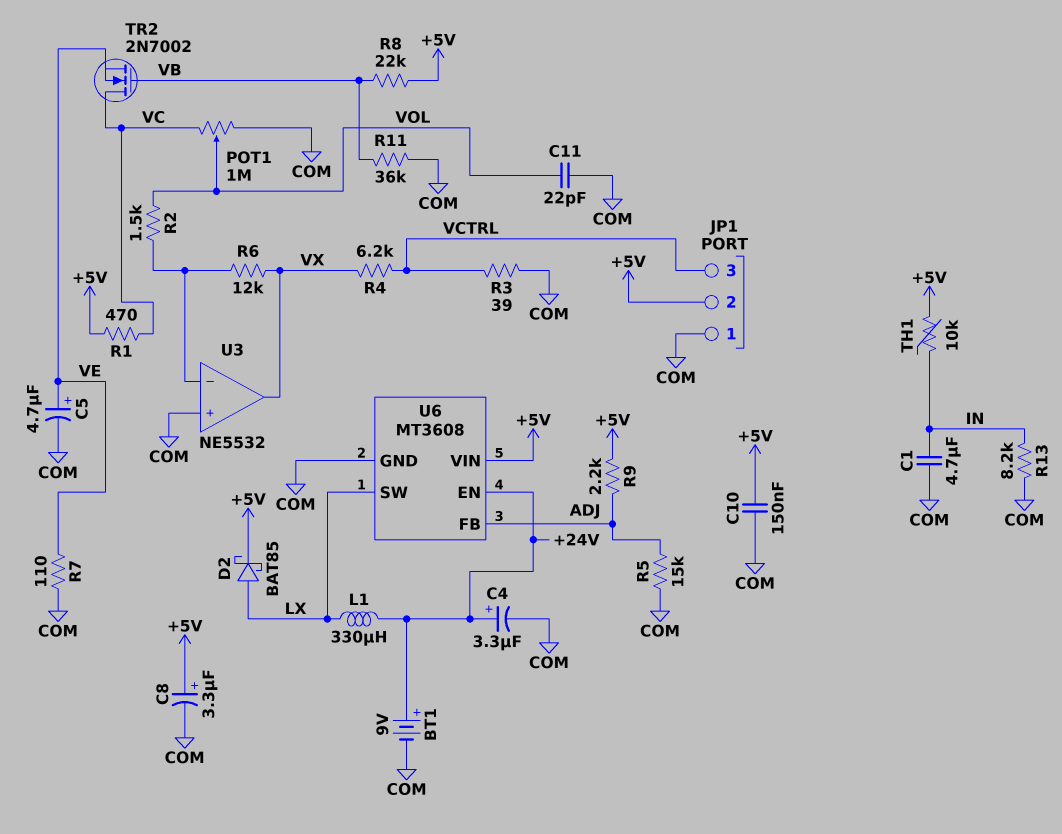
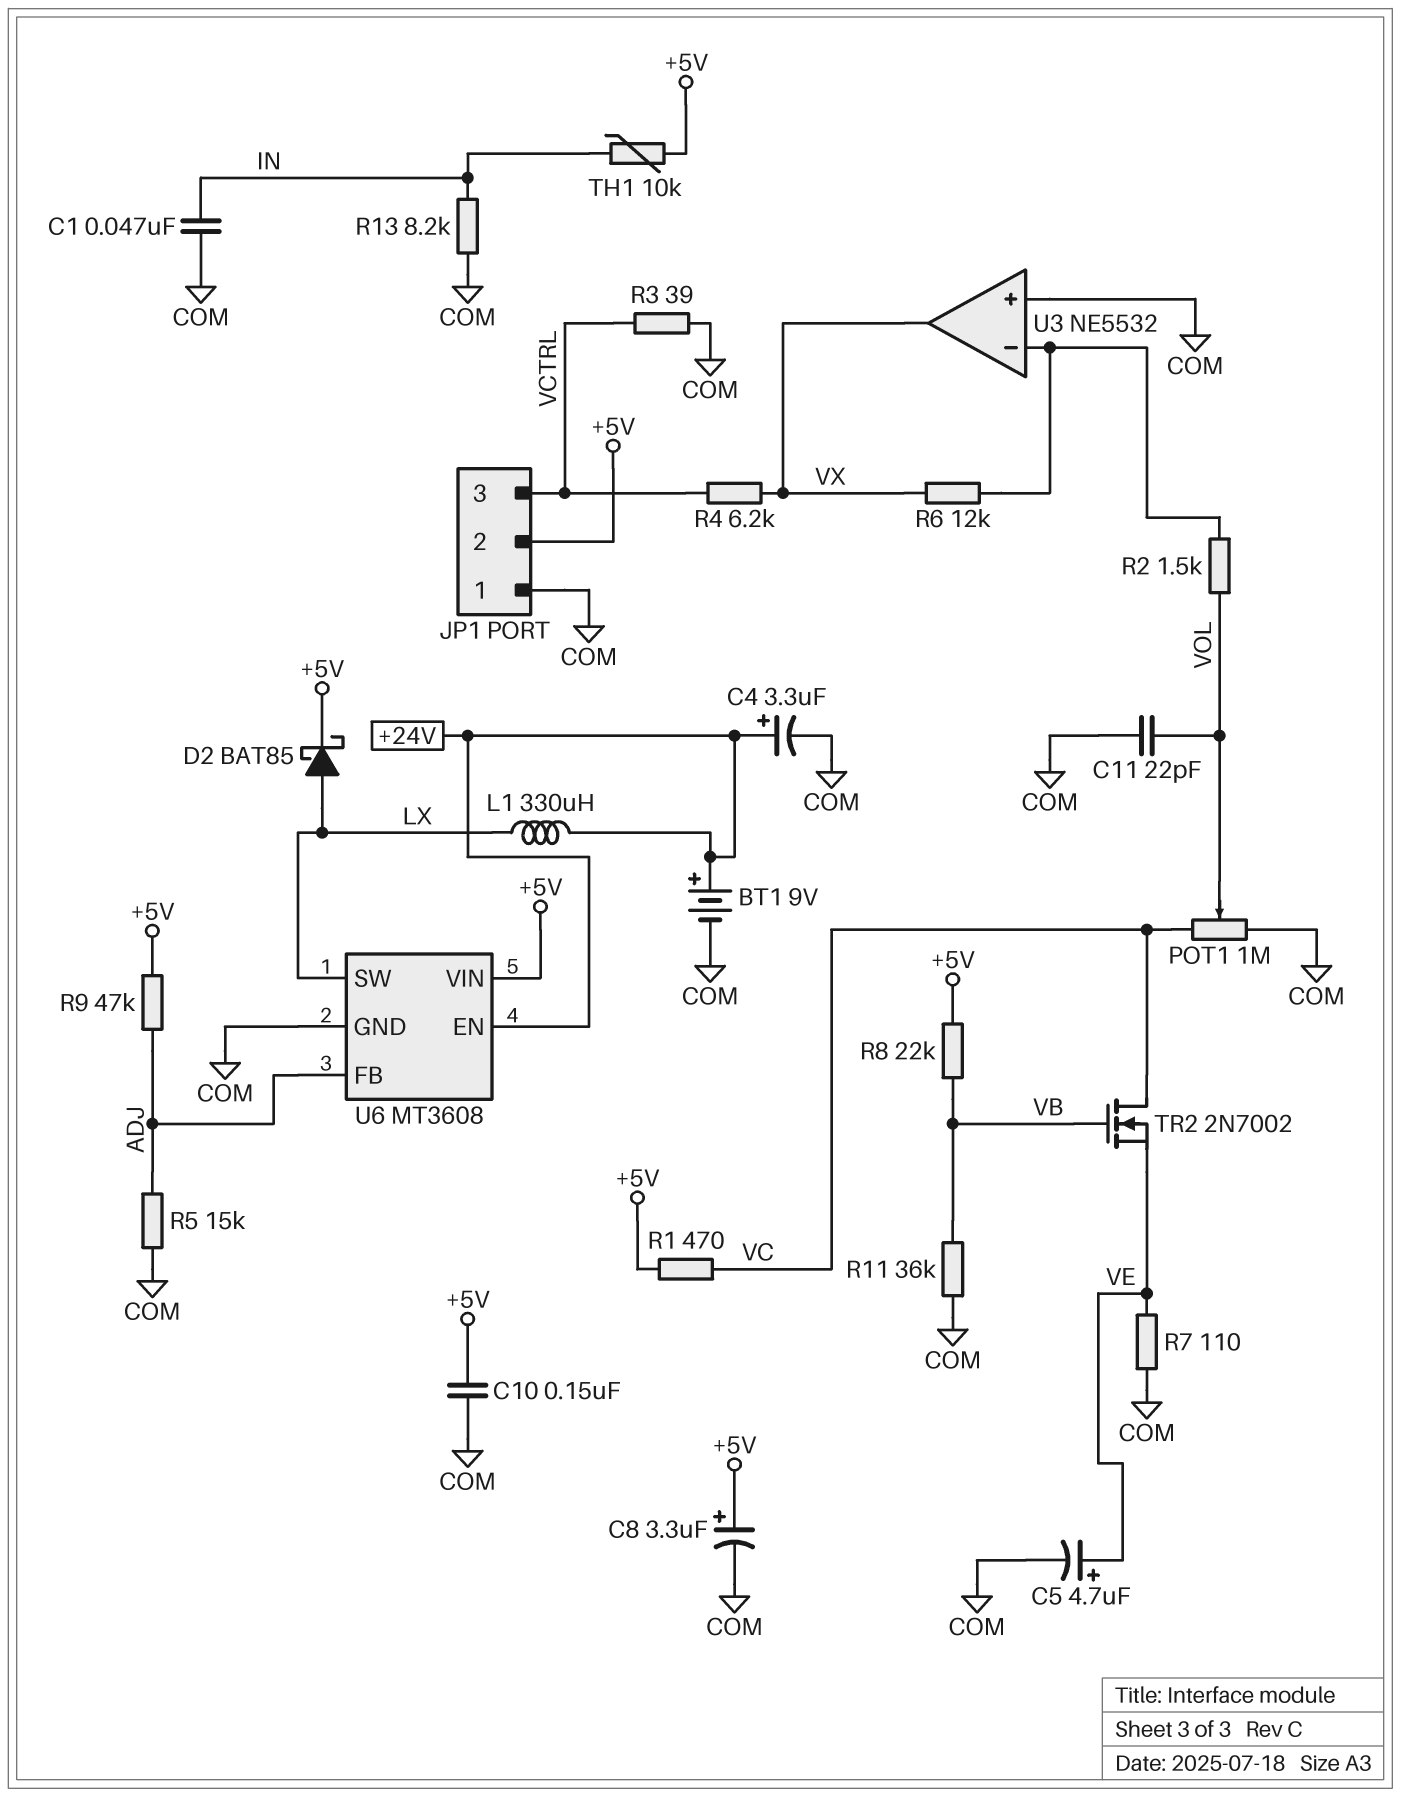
C1: 4.7uF (COM, IN) -> 47nF (COM, IN)
R9: 2.2k (+5V, ADJ) -> 47k (+5V, ADJ)

